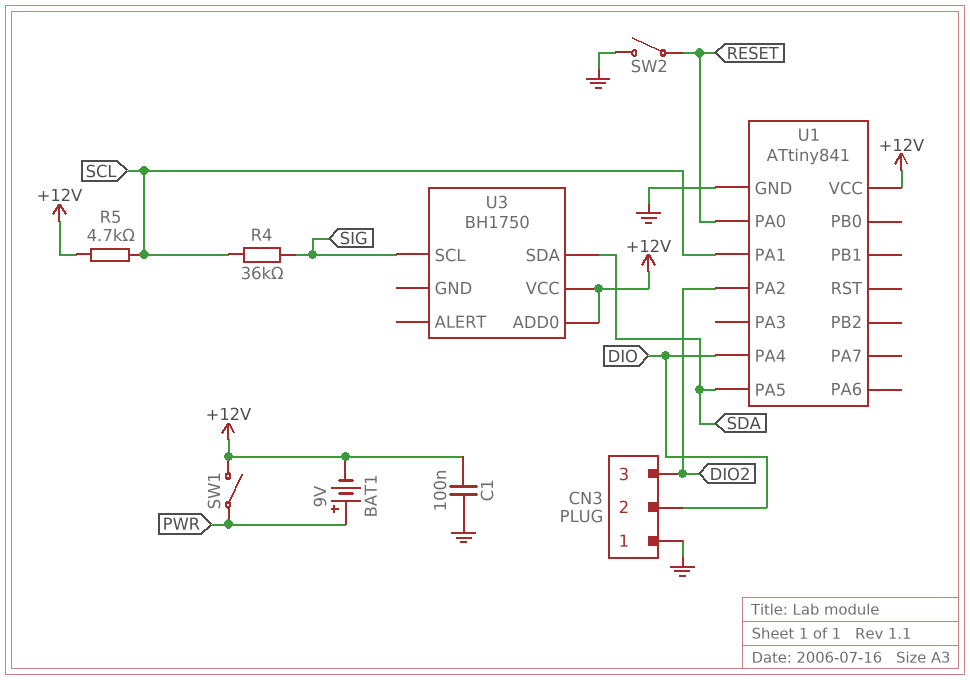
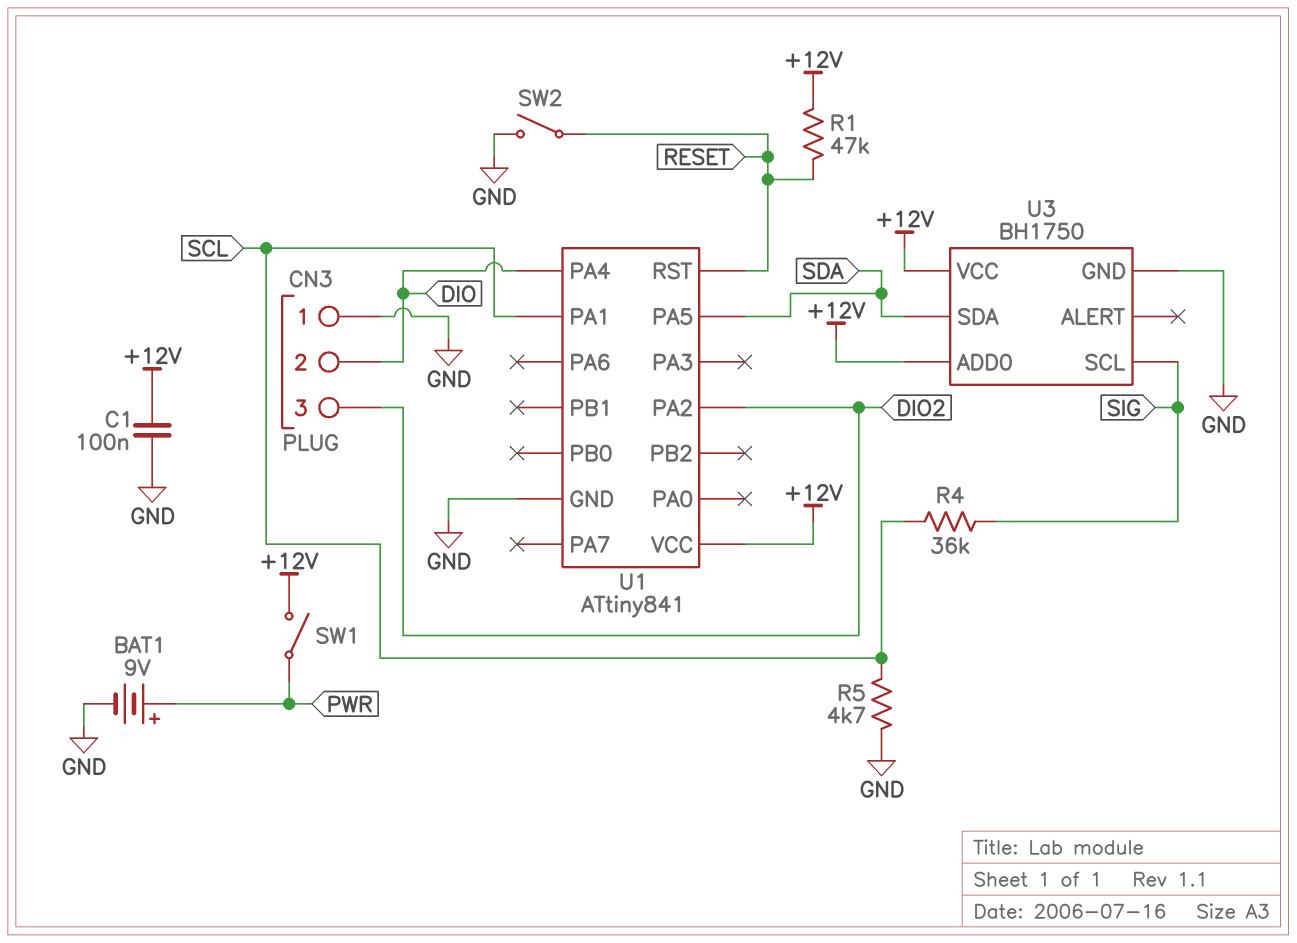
BAT1: 9V (plus PWR, minus +12V) -> 9V (plus PWR, minus GND)
R1: none -> 47k (+12V, RESET)
R5: 4.7k (+12V, SCL) -> 4.7k (GND, SCL)
U1 pin PA0: RESET -> none
U1 pin RST: none -> RESET
U3 pin GND: none -> GND

